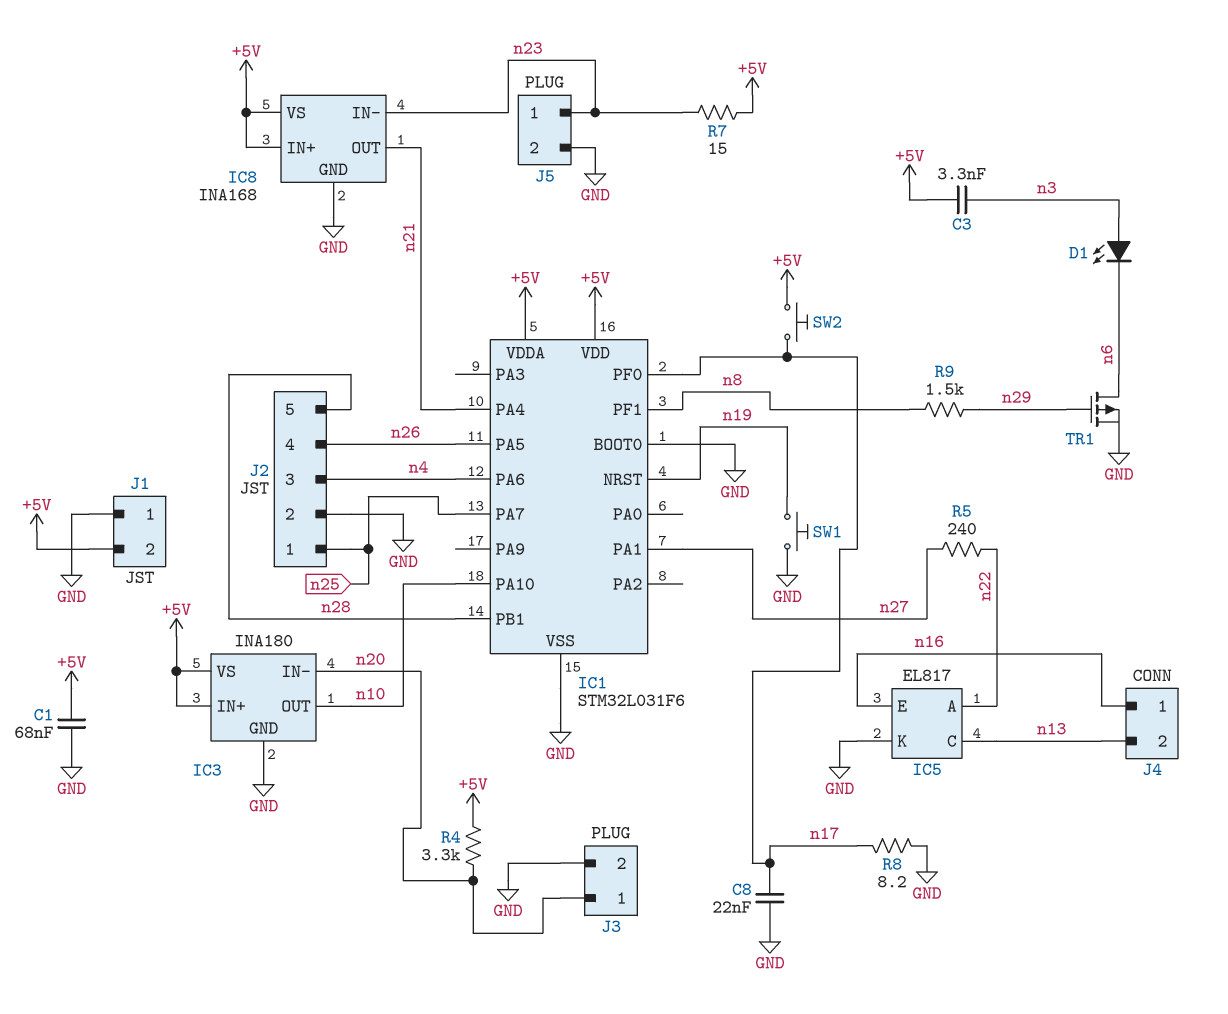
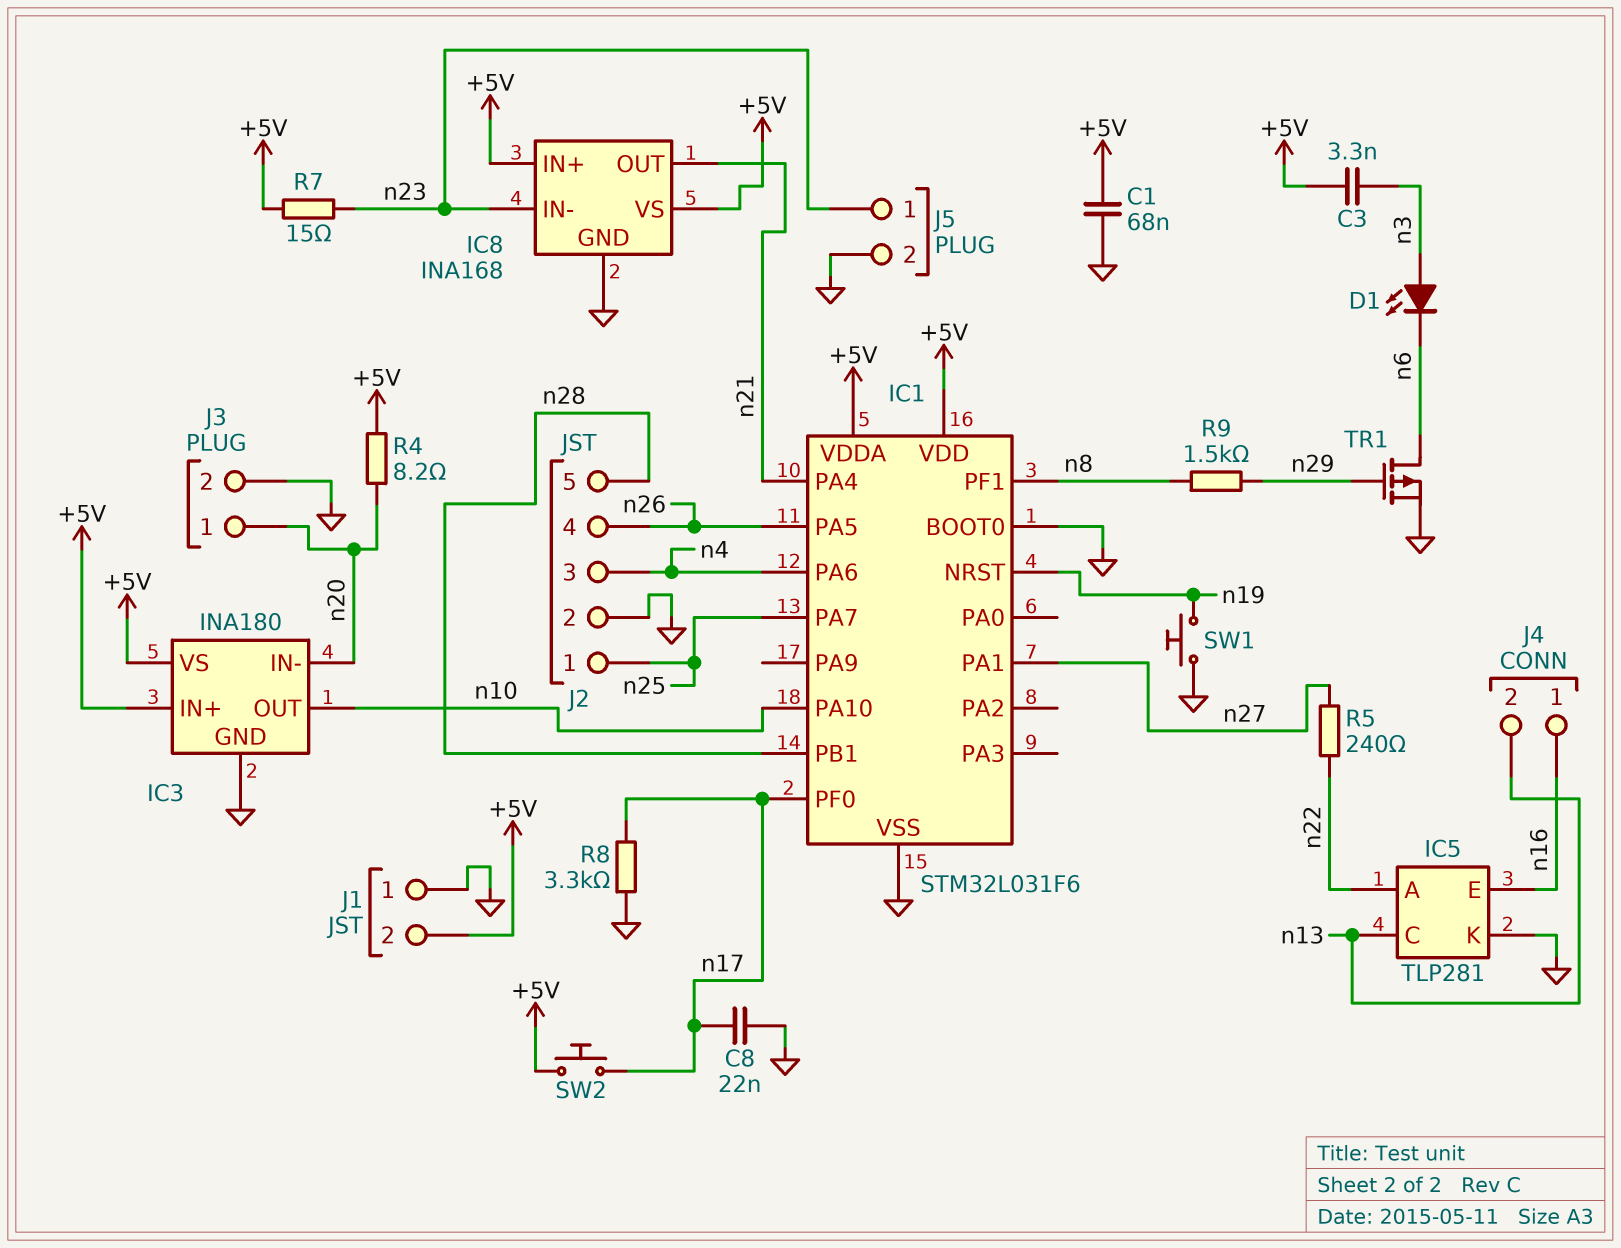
IC5: EL817 -> TLP281
R4: 3.3k (+5V, n20) -> 8.2 (+5V, n20)
R8: 8.2 (GND, n17) -> 3.3k (GND, n17)

